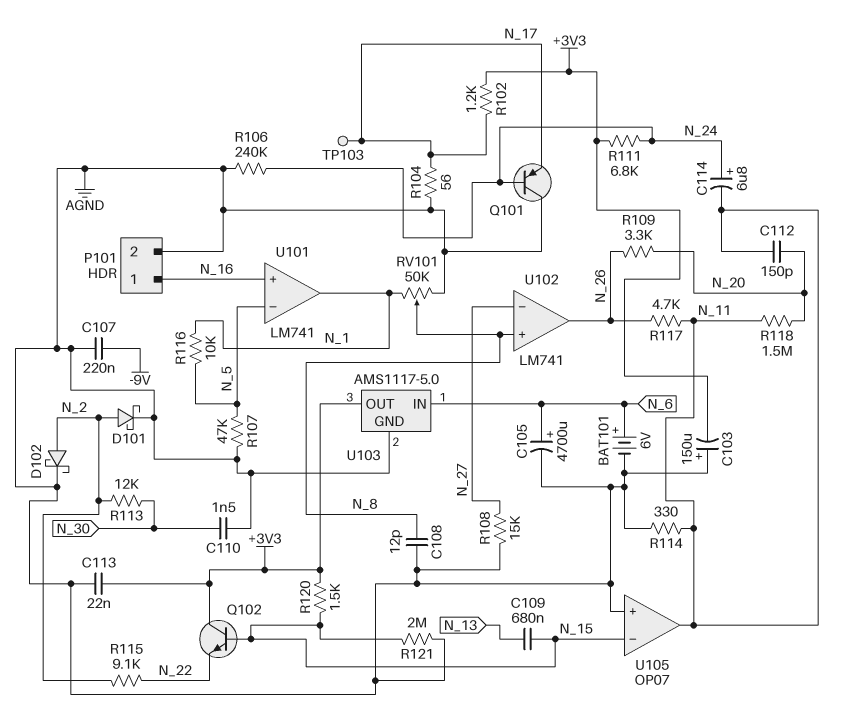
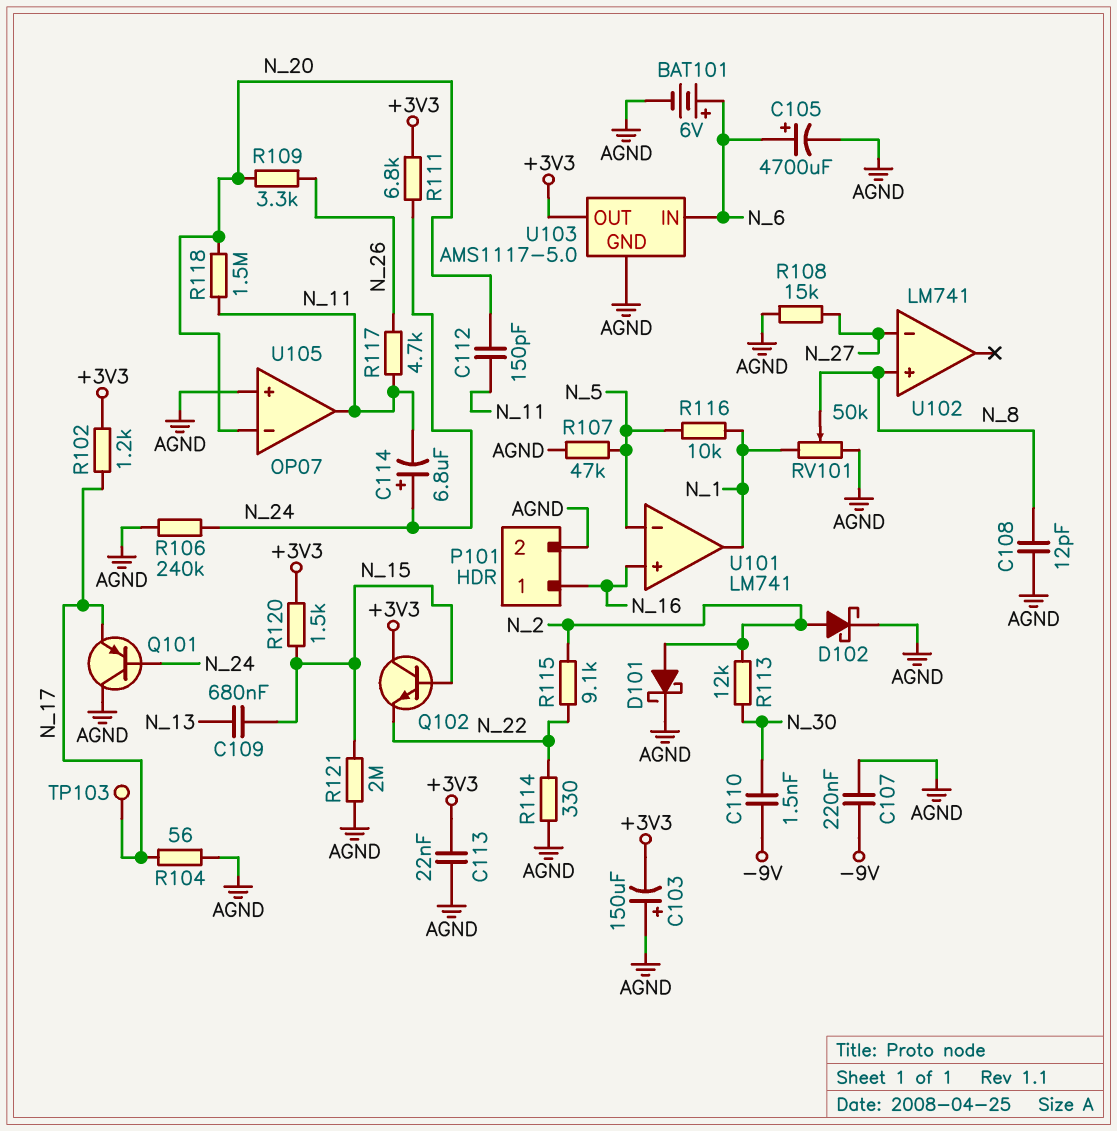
C110: 1.5nF (AGND, N_30) -> 1.5nF (-9V, N_30)
R114: 330 (AGND, N_11) -> 330 (AGND, N_22)
U102 pin out: N_26 -> none
U105 pin in-: N_15 -> N_20

